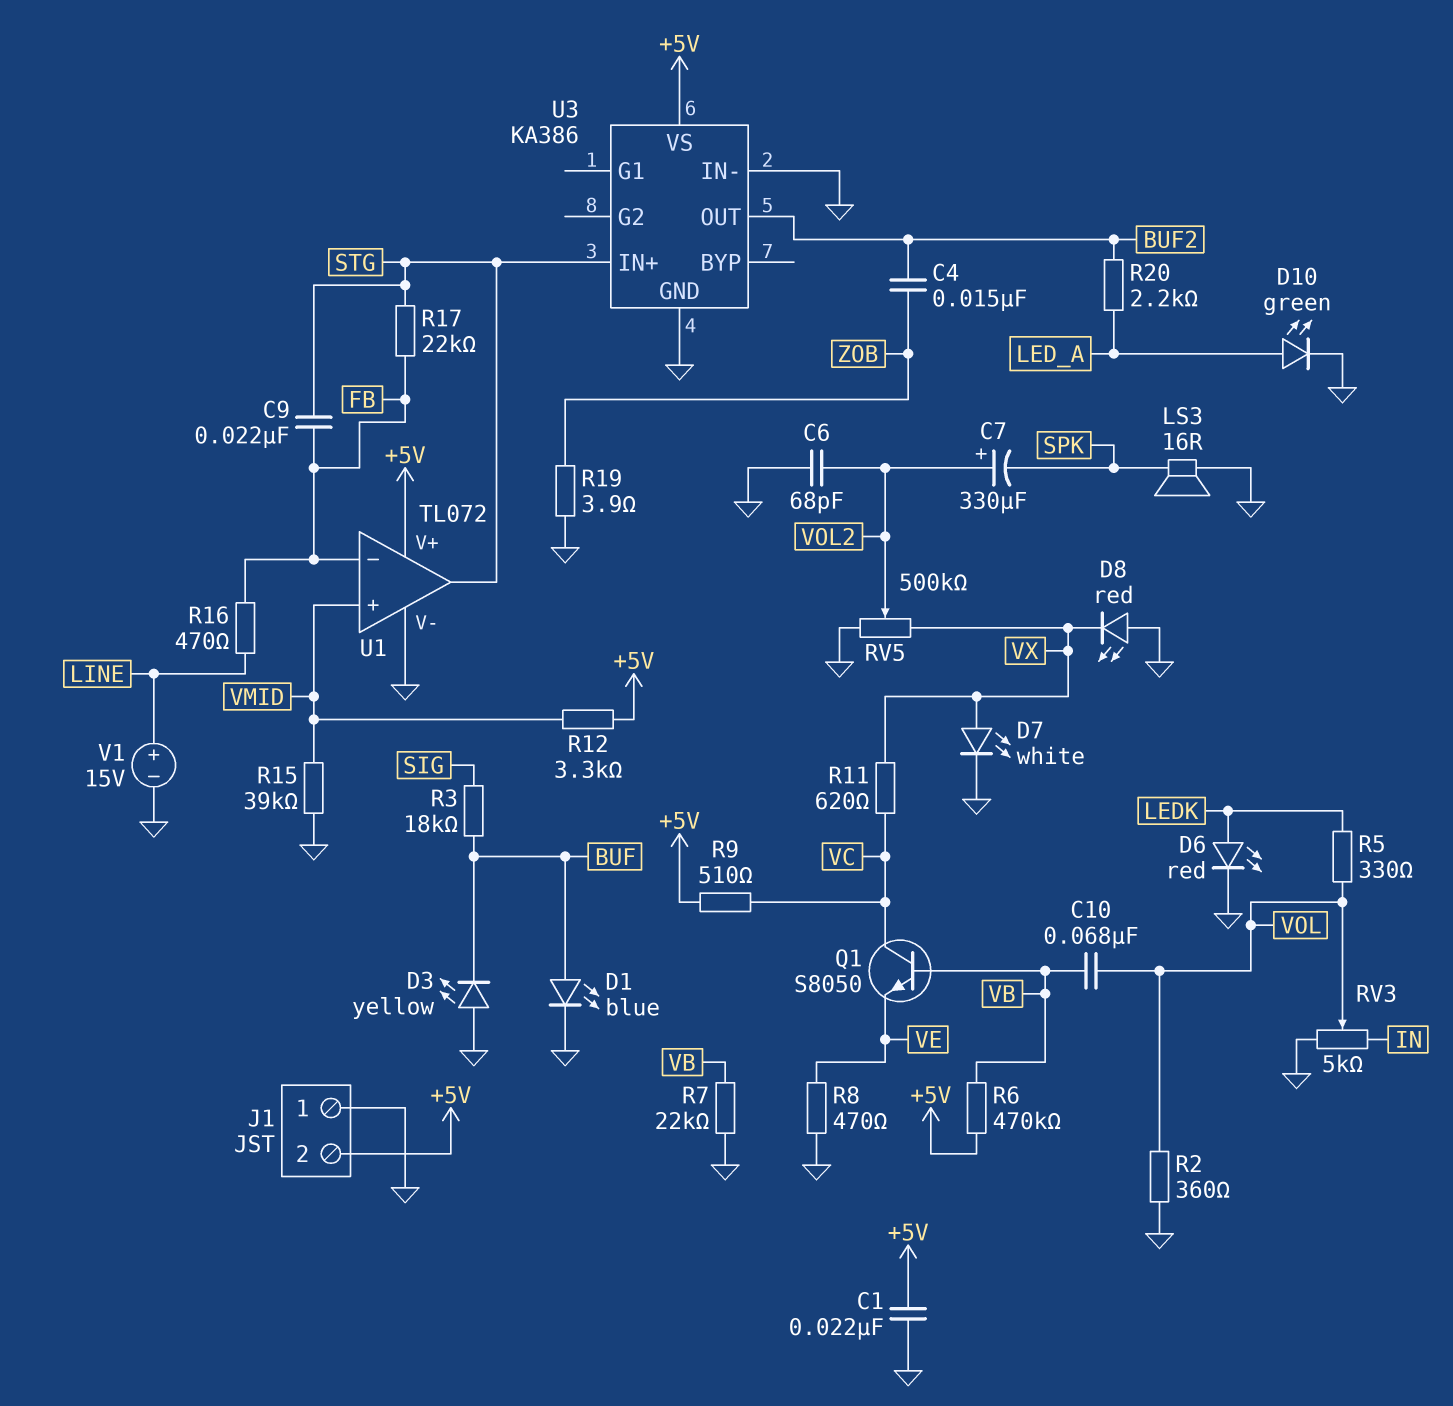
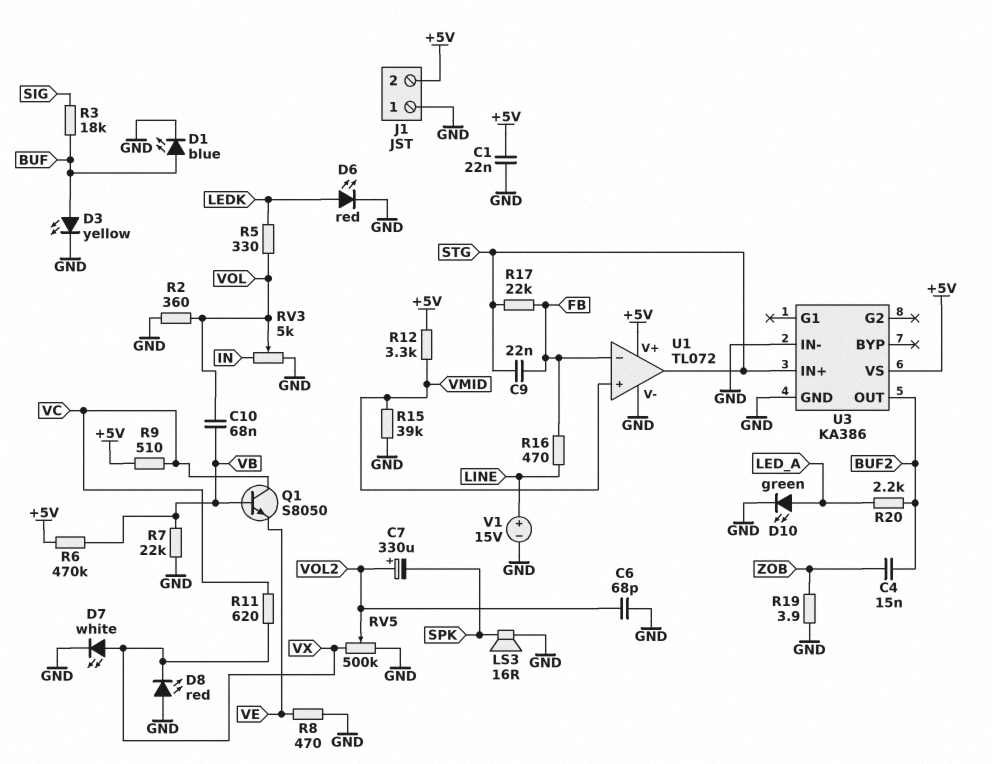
D3: LED yellow (A GND, K BUF) -> LED yellow (A BUF, K GND)

